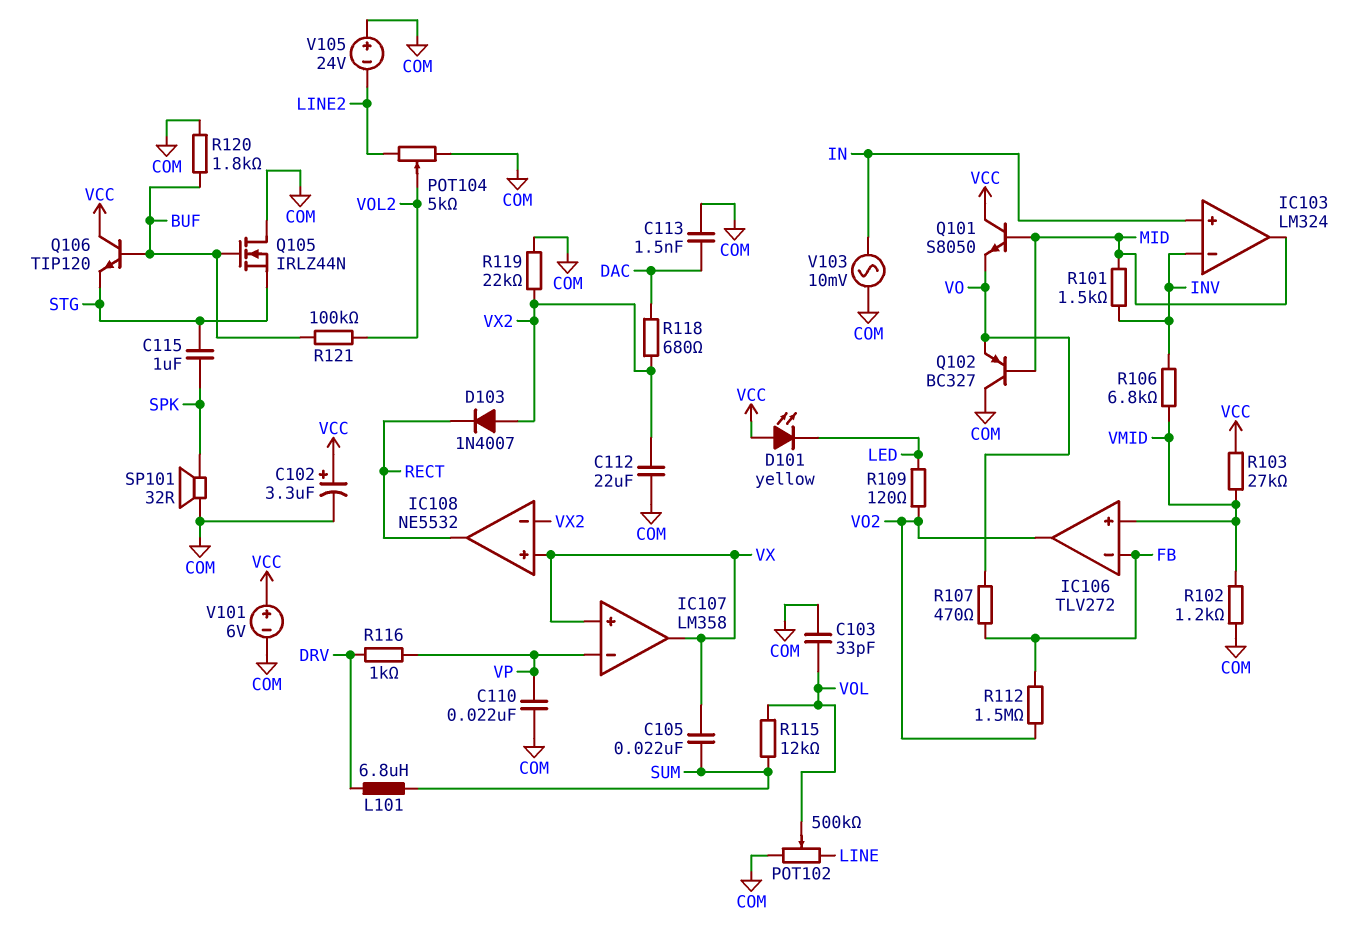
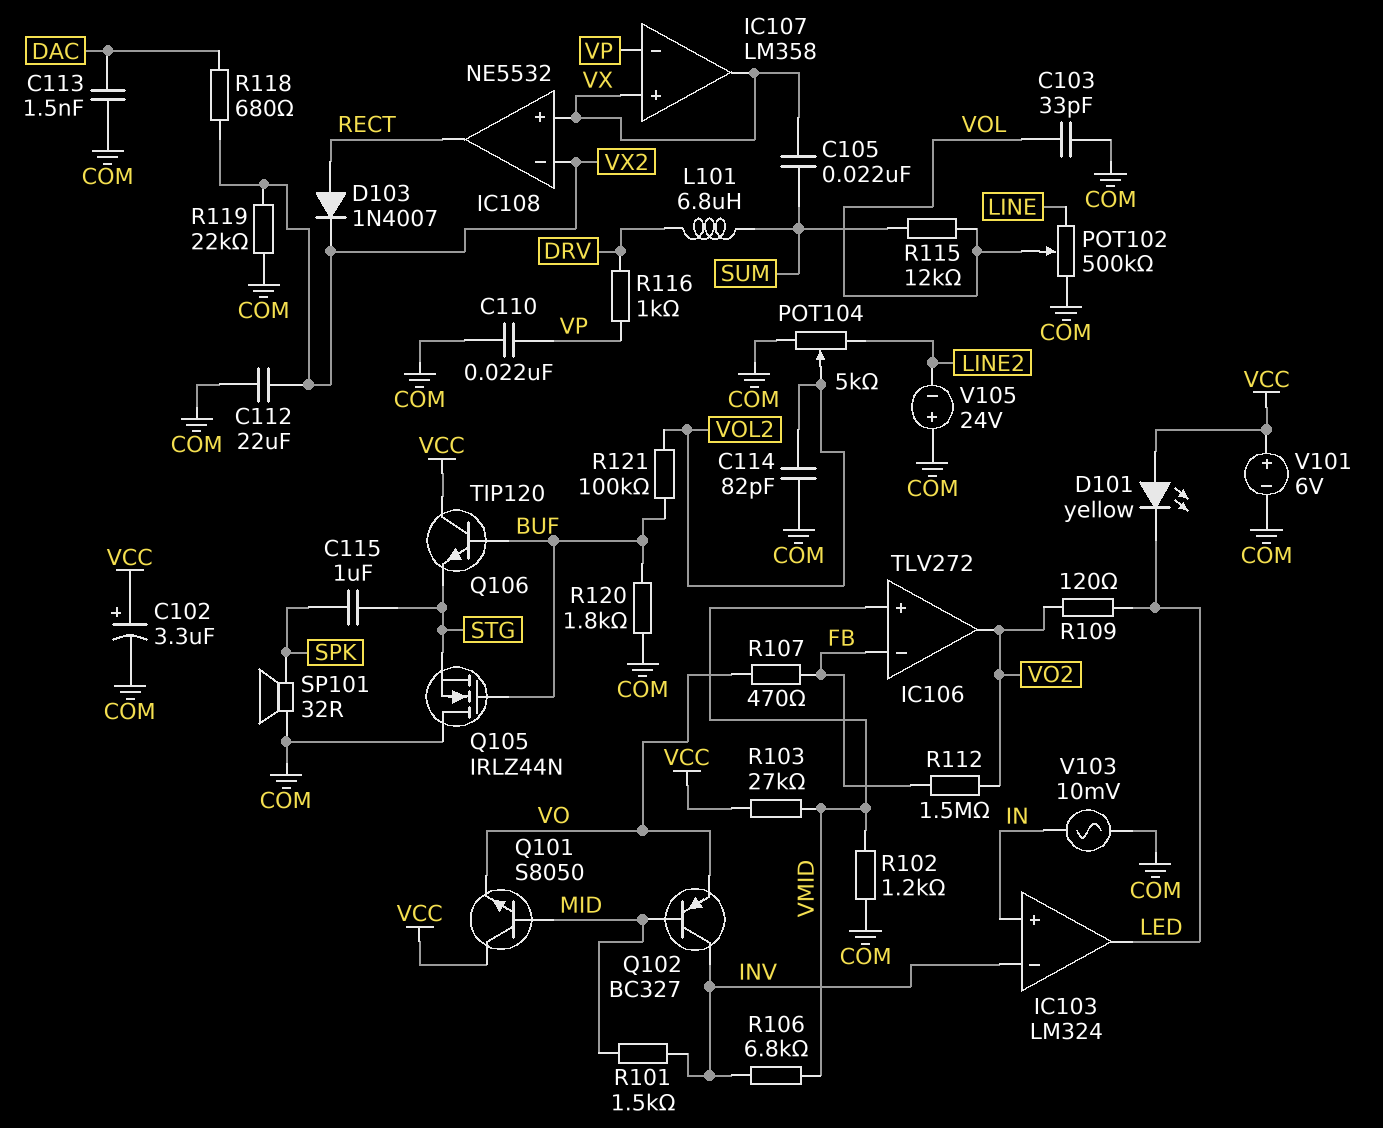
C114: none -> 82pF (COM, VOL2)
D103: diode 1N4007 (A VX2, K RECT) -> diode 1N4007 (A RECT, K VX2)
IC103 pin out: MID -> LED
Q102: PNP BC327 (B MID, C COM, E VO) -> PNP BC327 (B MID, C INV, E VO)

